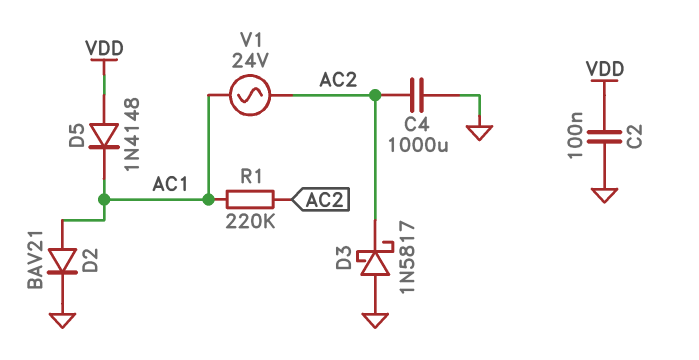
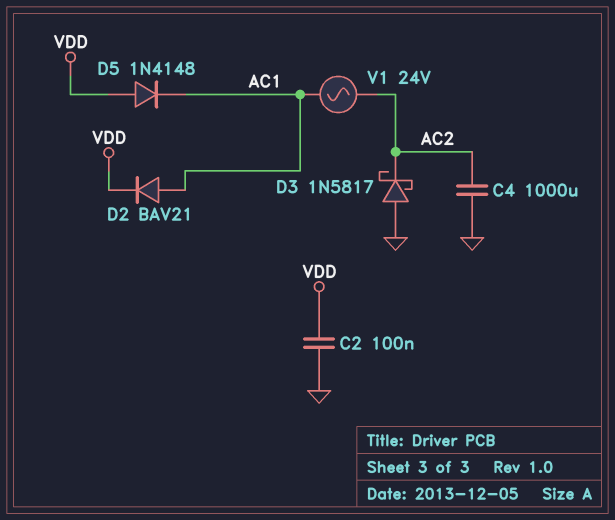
D2: diode BAV21 (A AC1, K GND) -> diode BAV21 (A AC1, K VDD)
R1: 220k (AC1, AC2) -> none

